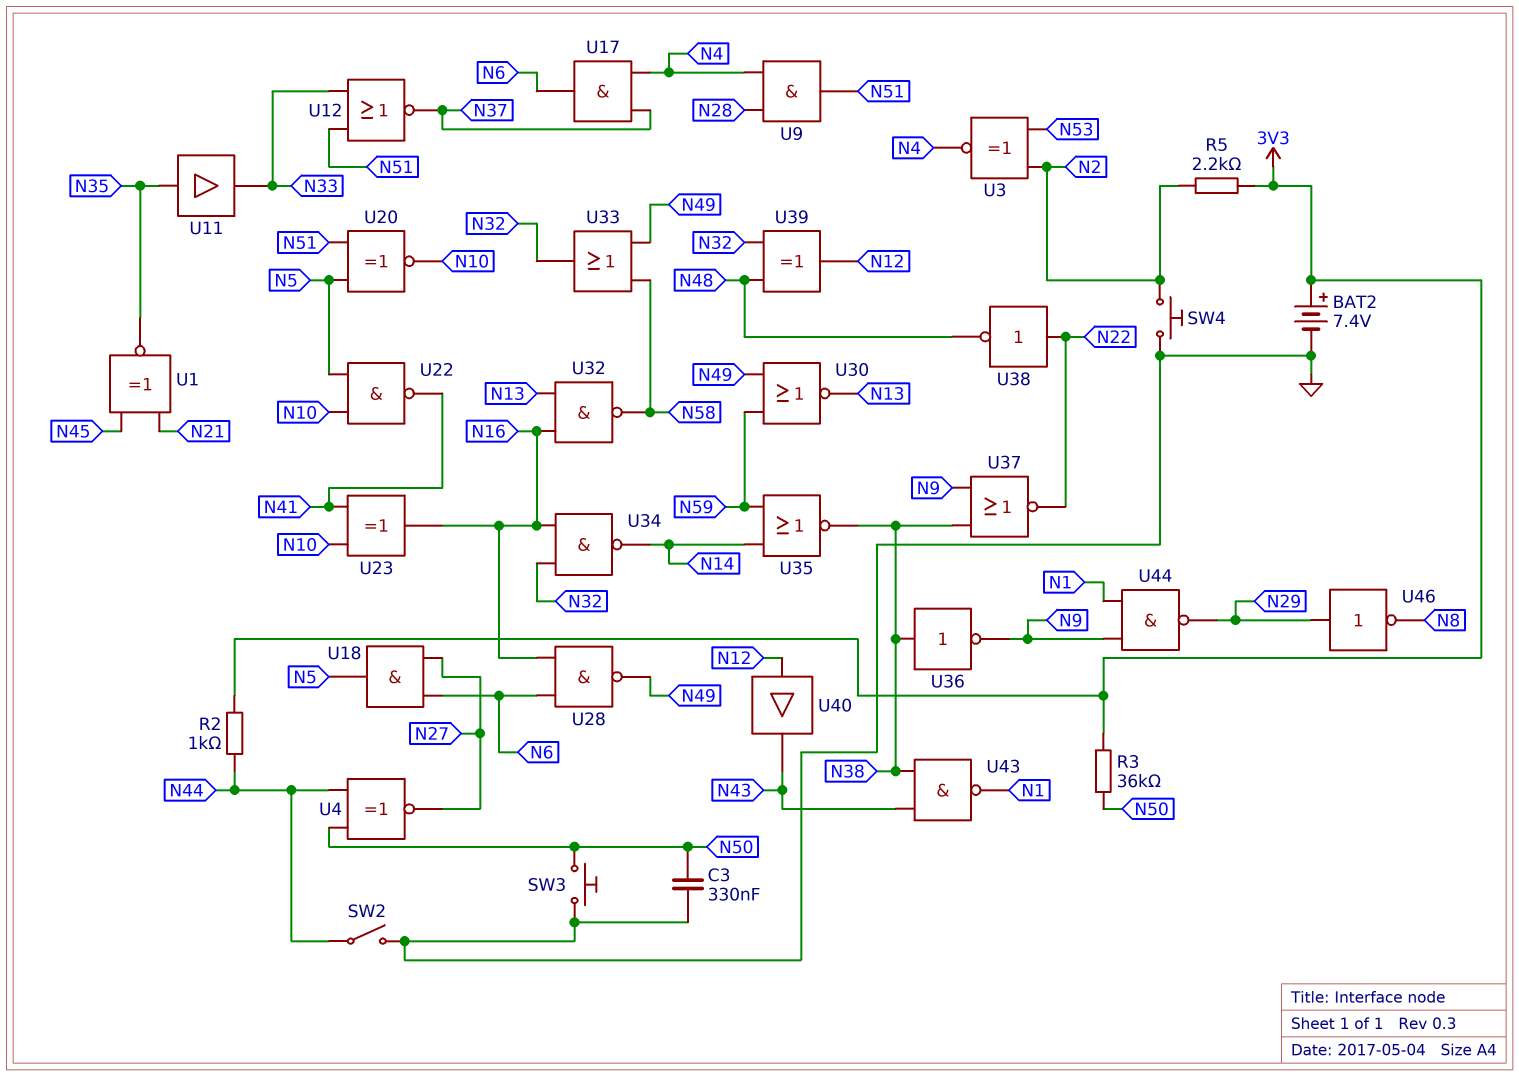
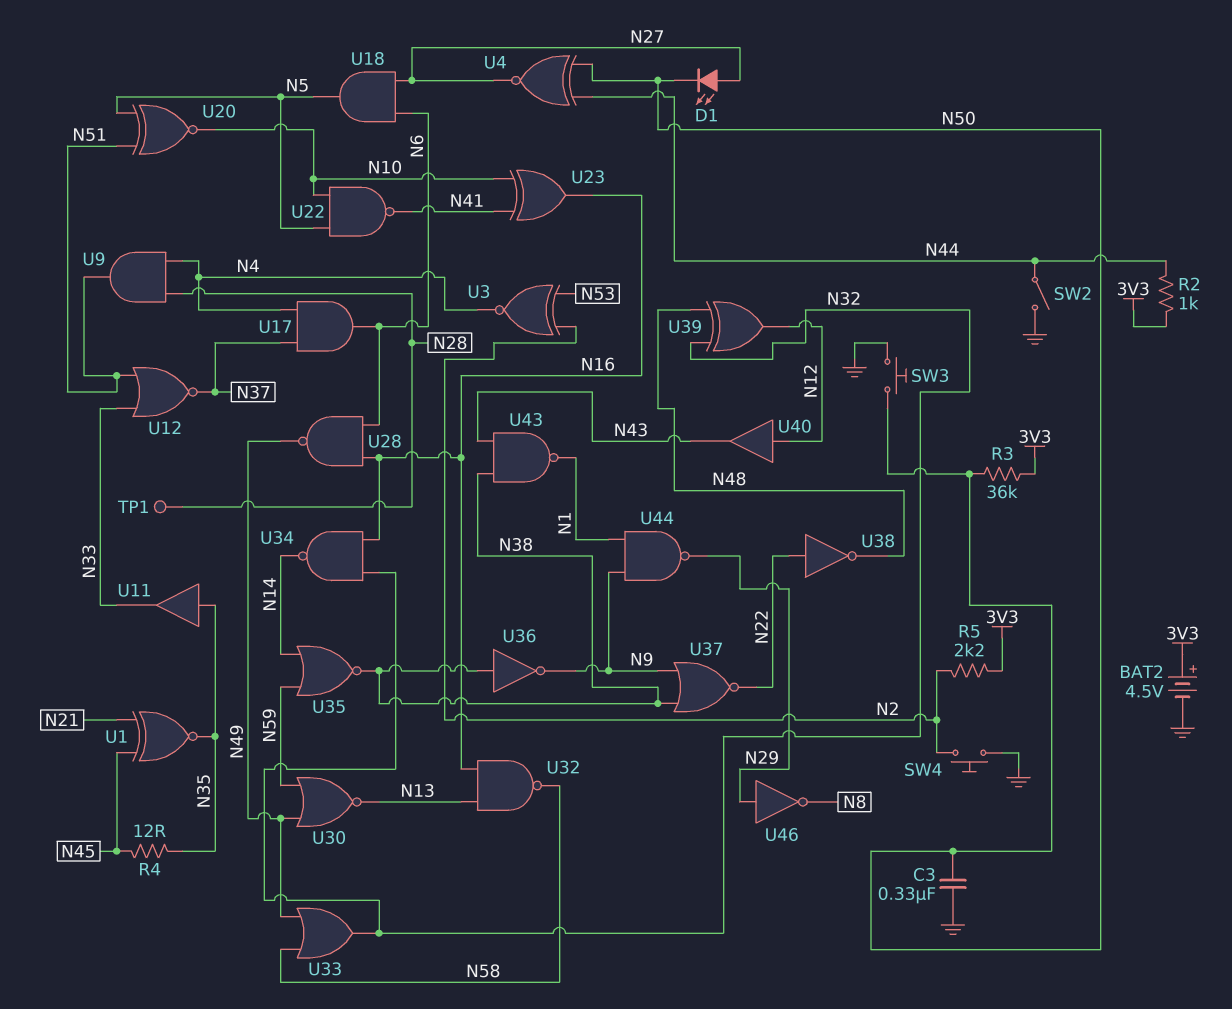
BAT2: 7.4V (plus 3V3, minus GND) -> 4.5V (plus 3V3, minus GND)
D1: none -> LED (A N27, K N50)
R4: none -> 12 (N35, N45)
TP1: none -> test point (N28)

